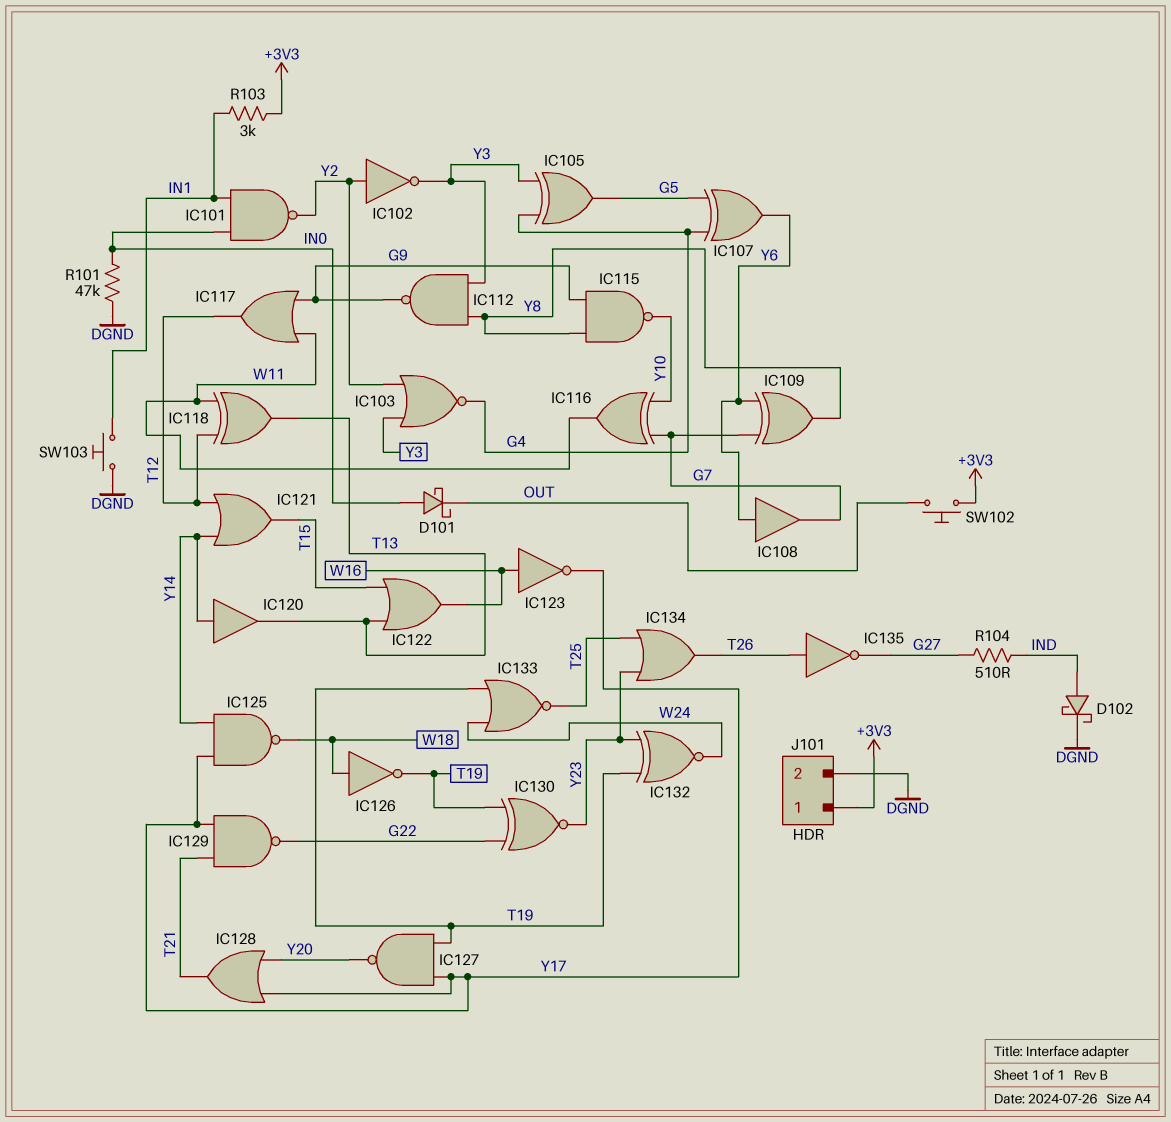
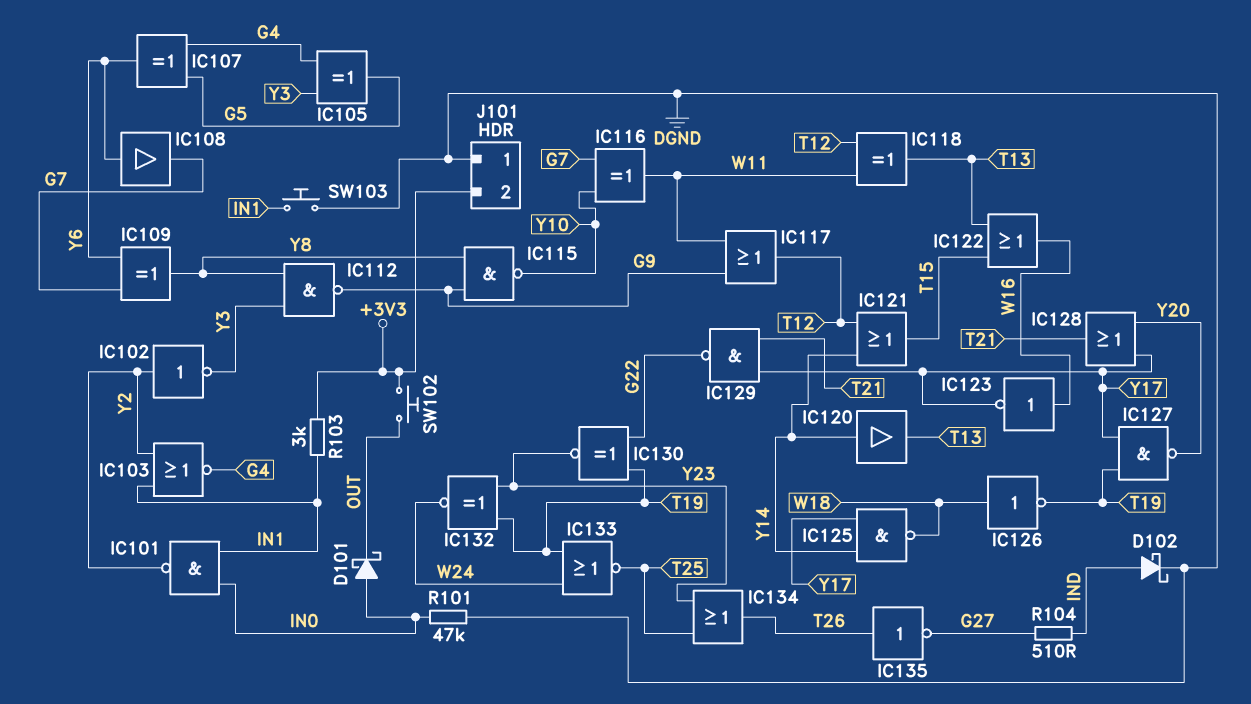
IC103: NOR (in Y2, in Y3, out G4) -> NOR (in IN1, in Y2, out G4)
J101 pin 1: +3V3 -> DGND
J101 pin 2: DGND -> +3V3

